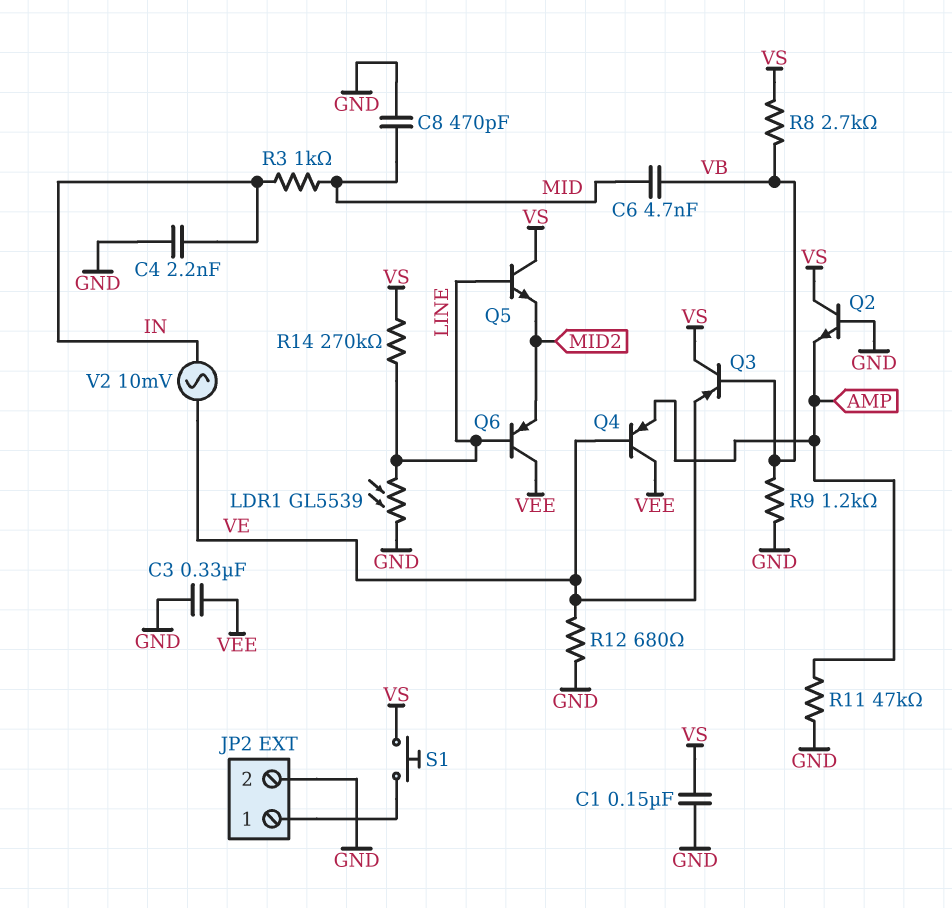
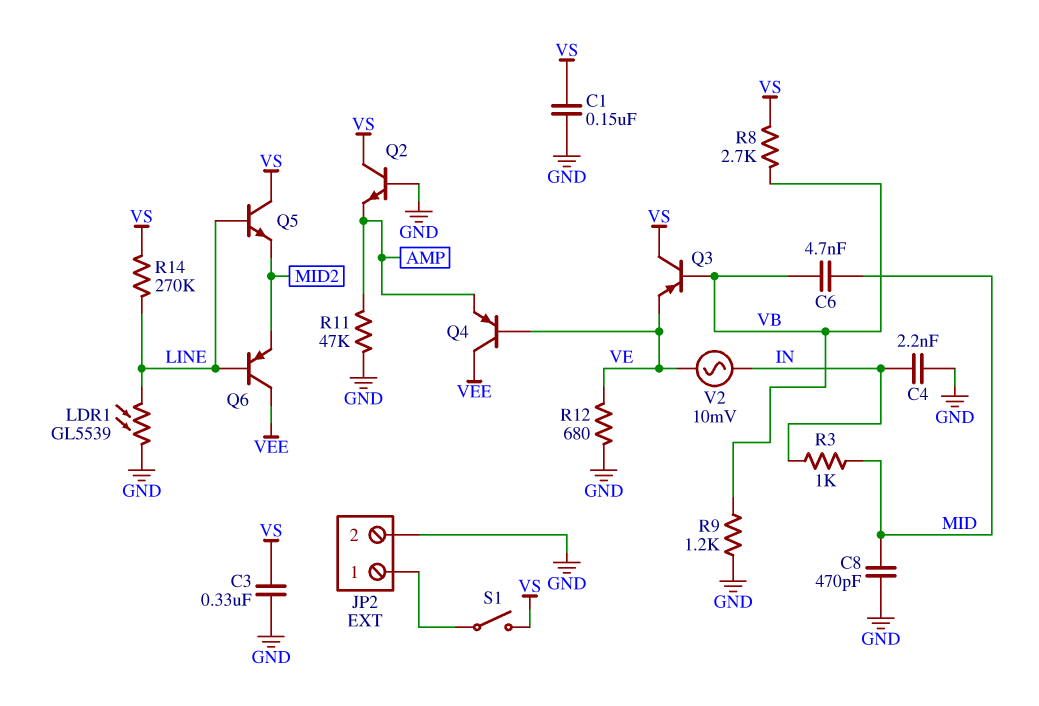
C3: 330nF (GND, VEE) -> 330nF (GND, VS)
S1: button (JP2/1, VS) -> switch (JP2/1, VS)

